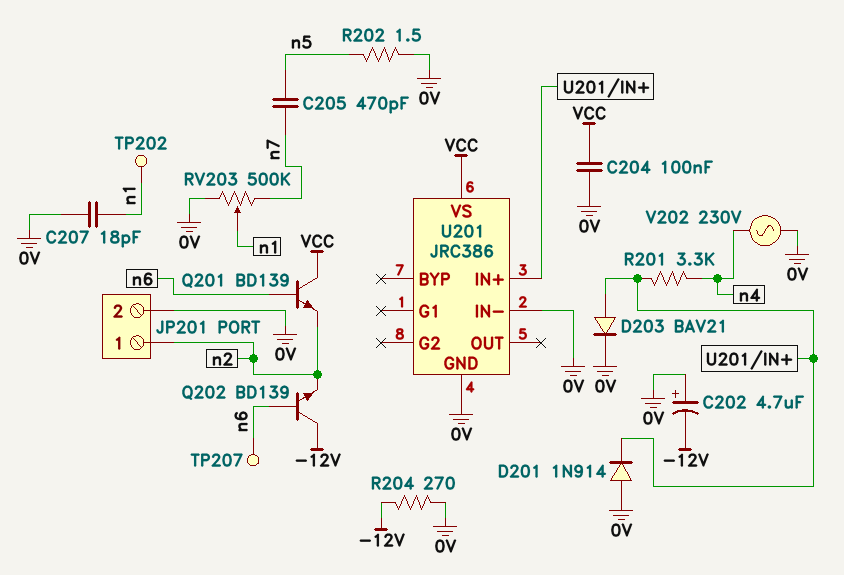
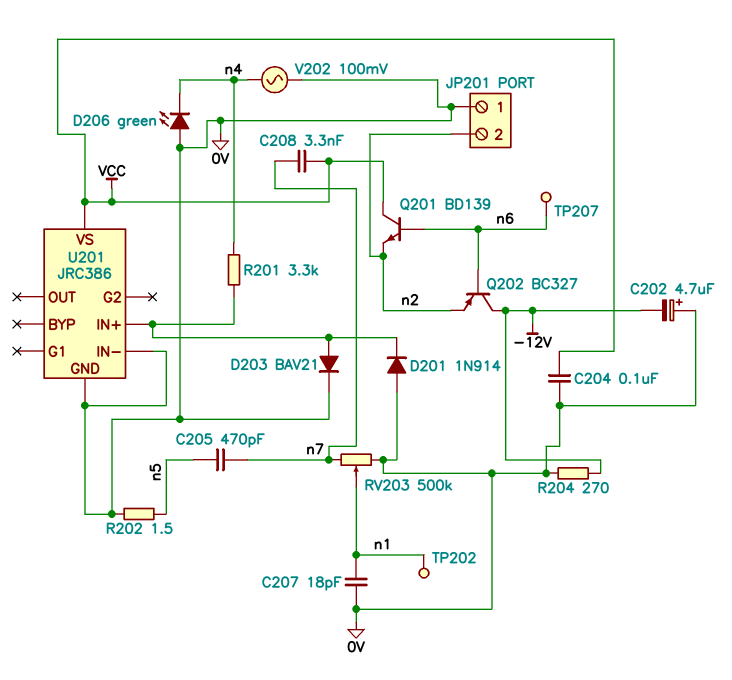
C208: none -> 3.3nF (VCC, n7)
D206: none -> LED green (A 0V, K n4)
JP201 pin 1: n2 -> 0V
JP201 pin 2: 0V -> n2
Q202: NPN BD139 (B n6, C -12V, E n2) -> PNP BC327 (B n6, C -12V, E n2)
V202: AC 230V (0V, n4) -> AC 100mV (0V, n4)

